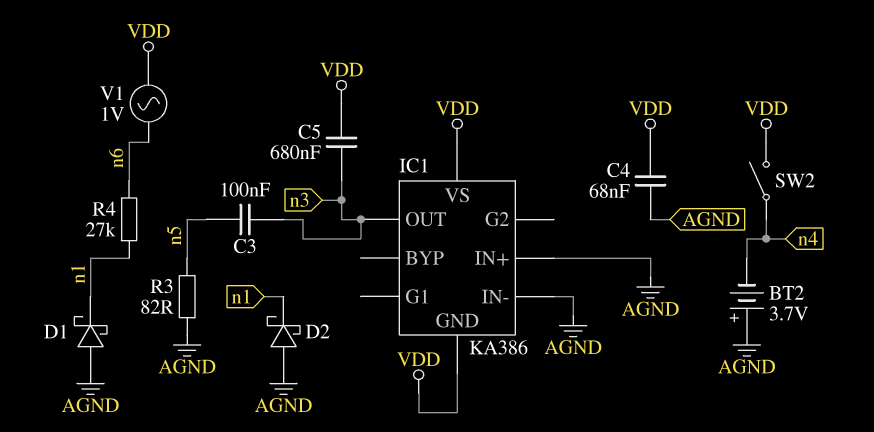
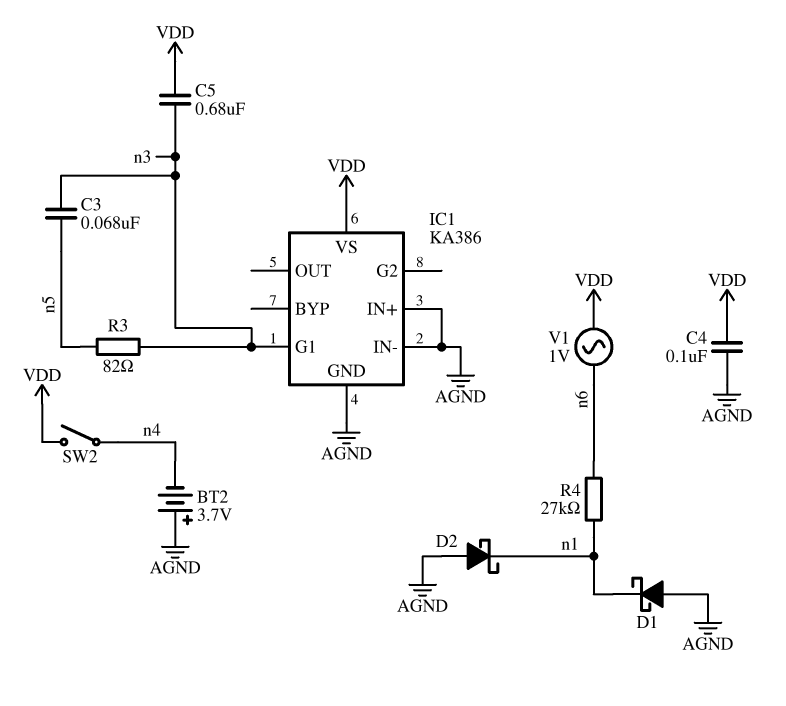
C3: 100nF (n3, n5) -> 68nF (n3, n5)
C4: 68nF (AGND, VDD) -> 100nF (AGND, VDD)
IC1 pin G1: none -> n3
IC1 pin GND: VDD -> AGND
IC1 pin OUT: n3 -> none
R3: 82 (AGND, n5) -> 82 (n3, n5)

